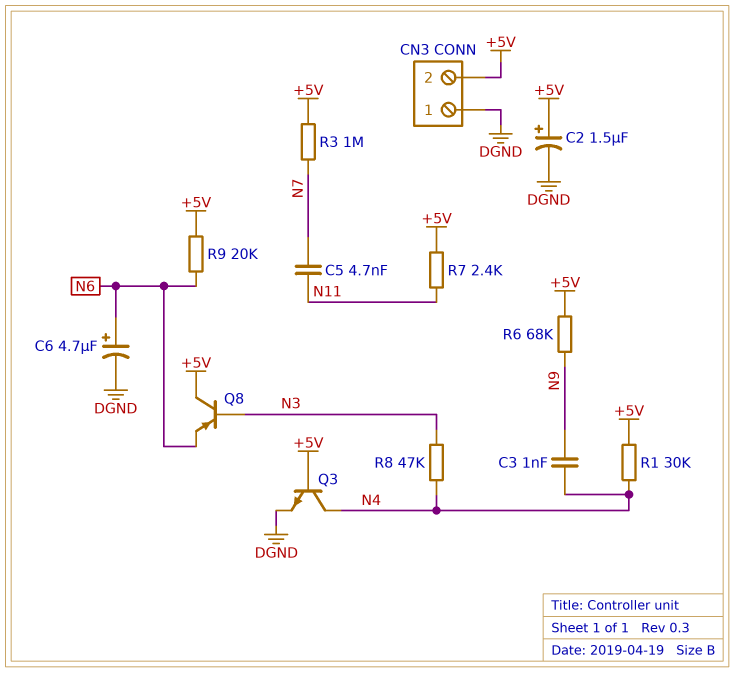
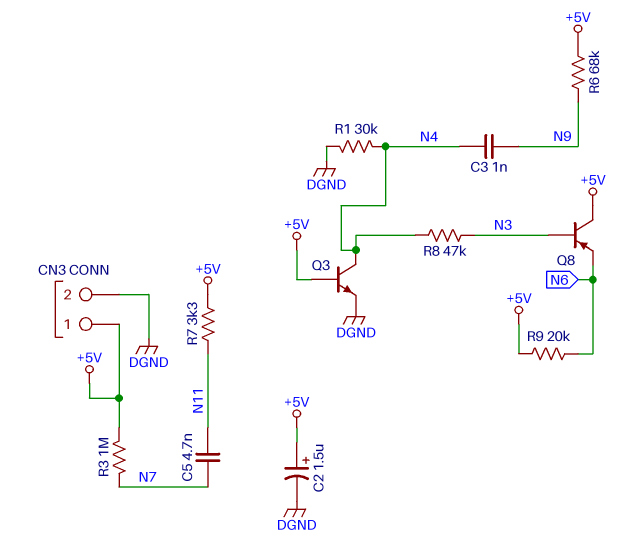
C6: 4.7uF (plus N6, minus DGND) -> none
CN3 pin 1: DGND -> +5V
CN3 pin 2: +5V -> DGND
R1: 30k (+5V, N4) -> 30k (DGND, N4)
R7: 2.4k (+5V, N11) -> 3.3k (+5V, N11)

